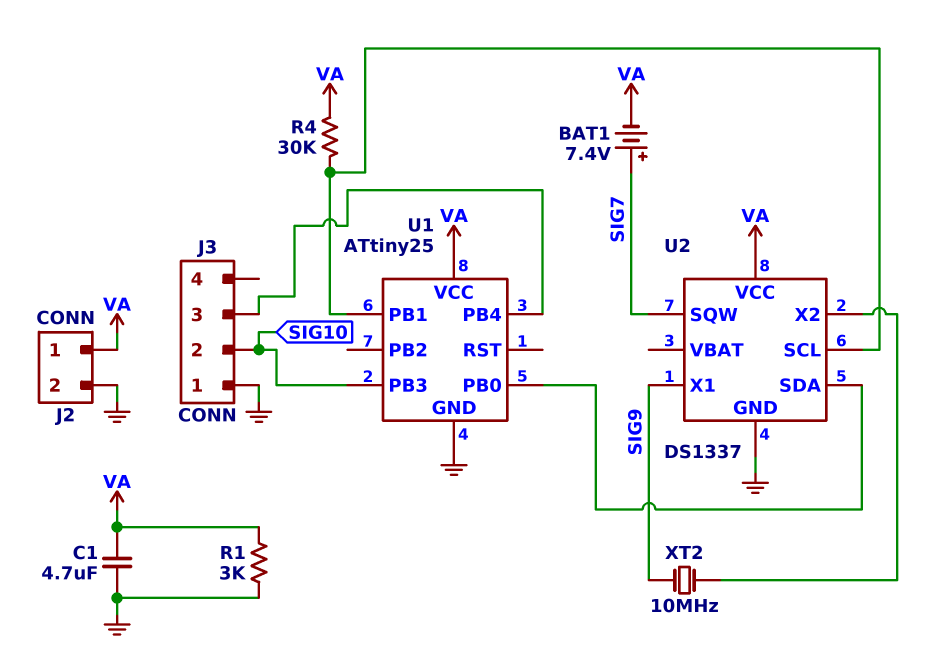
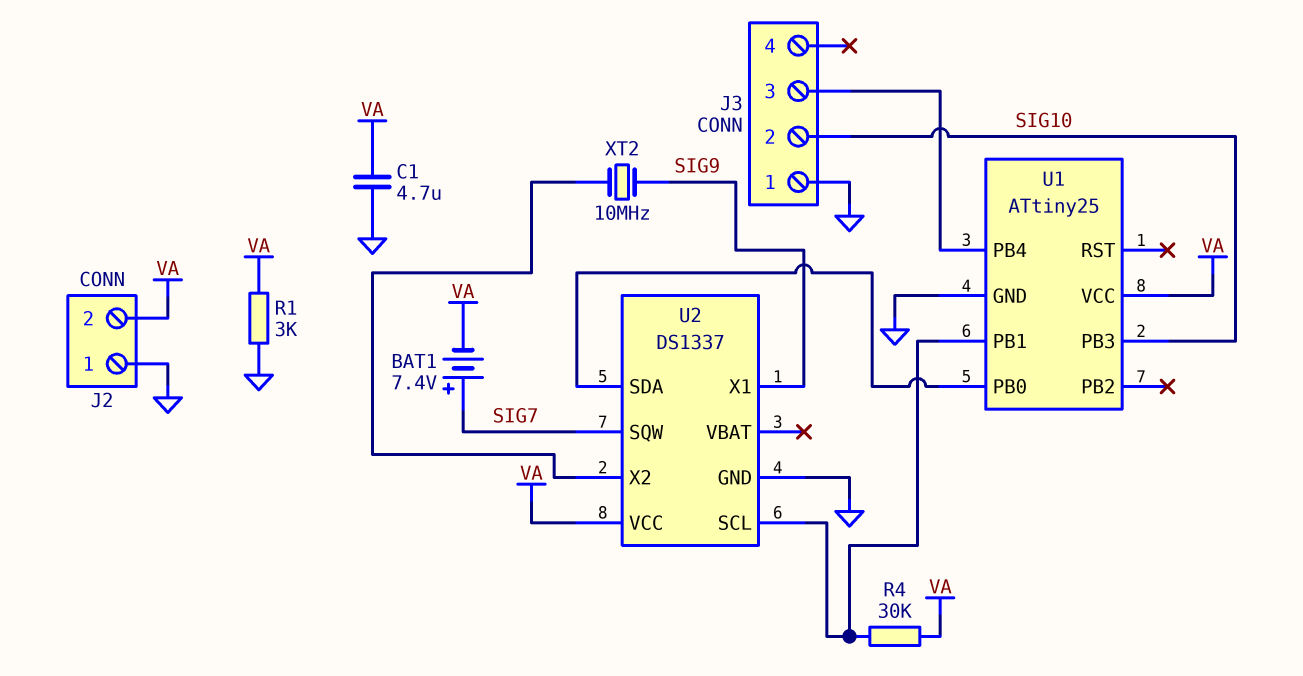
J2 pin 1: VA -> GND
J2 pin 2: GND -> VA

